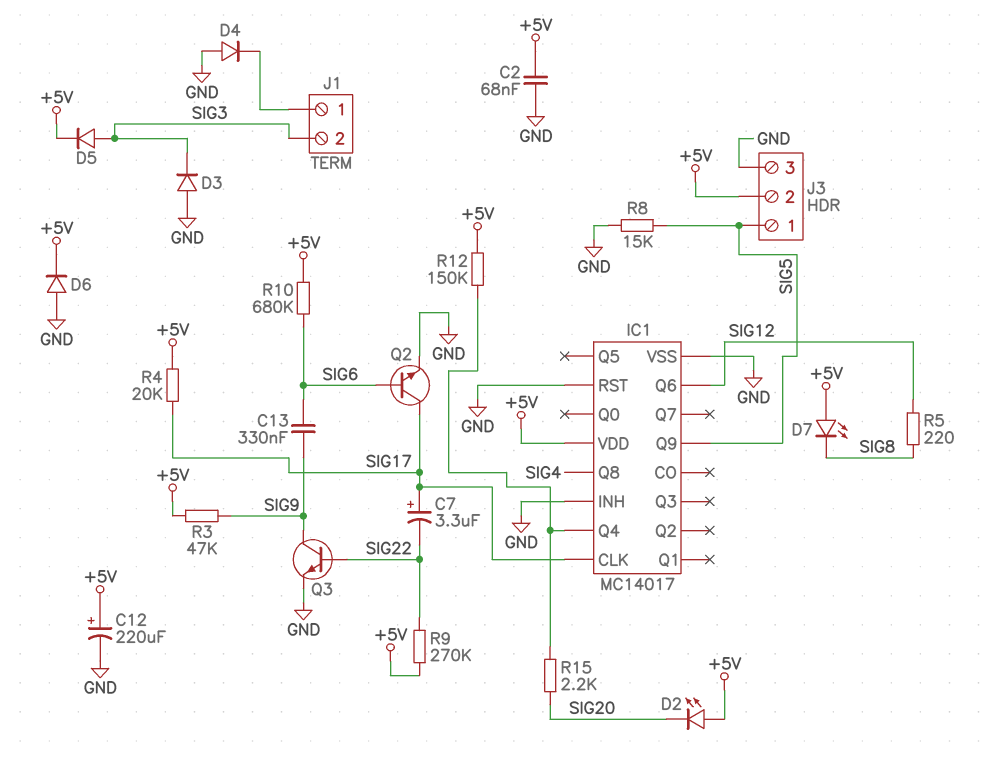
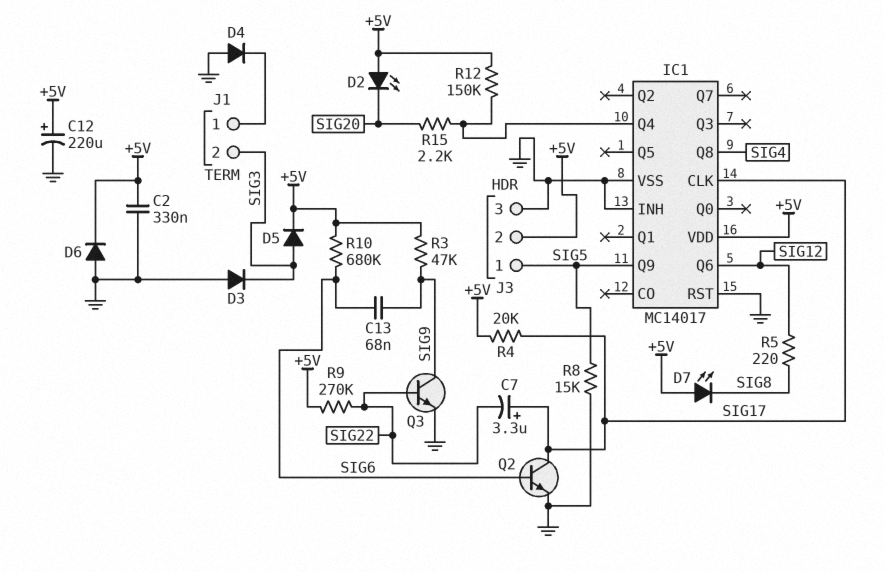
C2: 68nF (+5V, GND) -> 330nF (+5V, GND)
C13: 330nF (SIG6, SIG9) -> 68nF (SIG6, SIG9)

